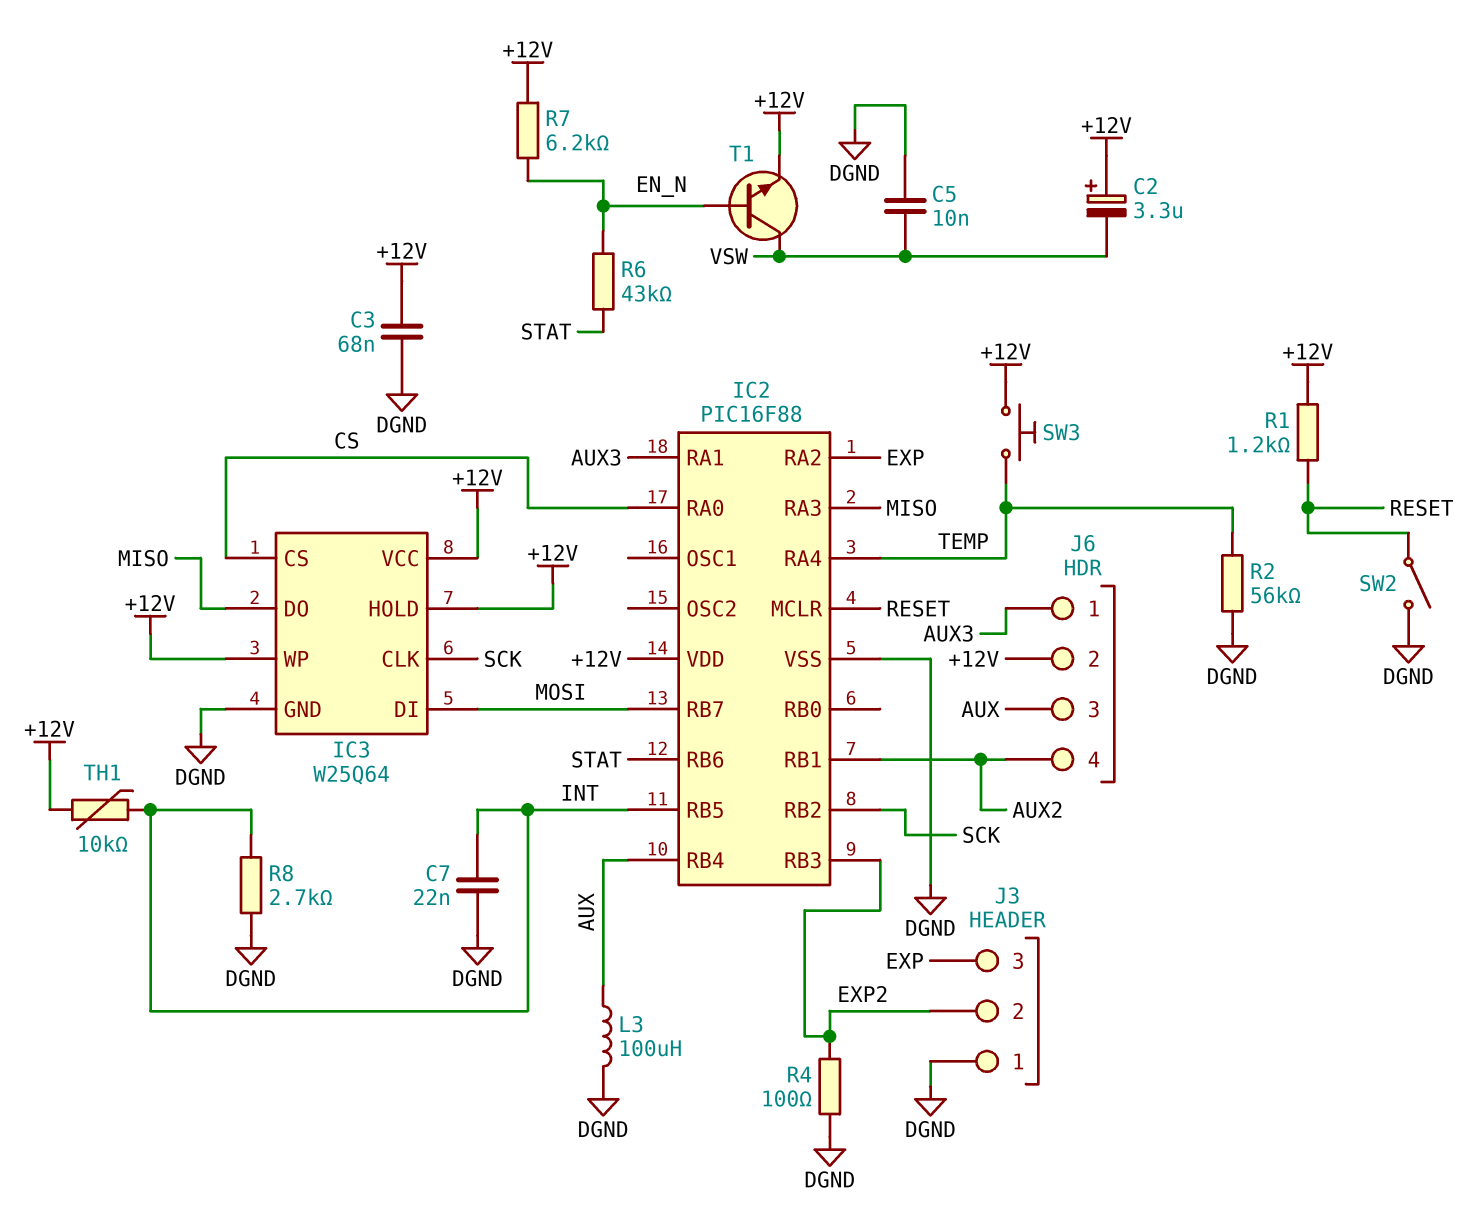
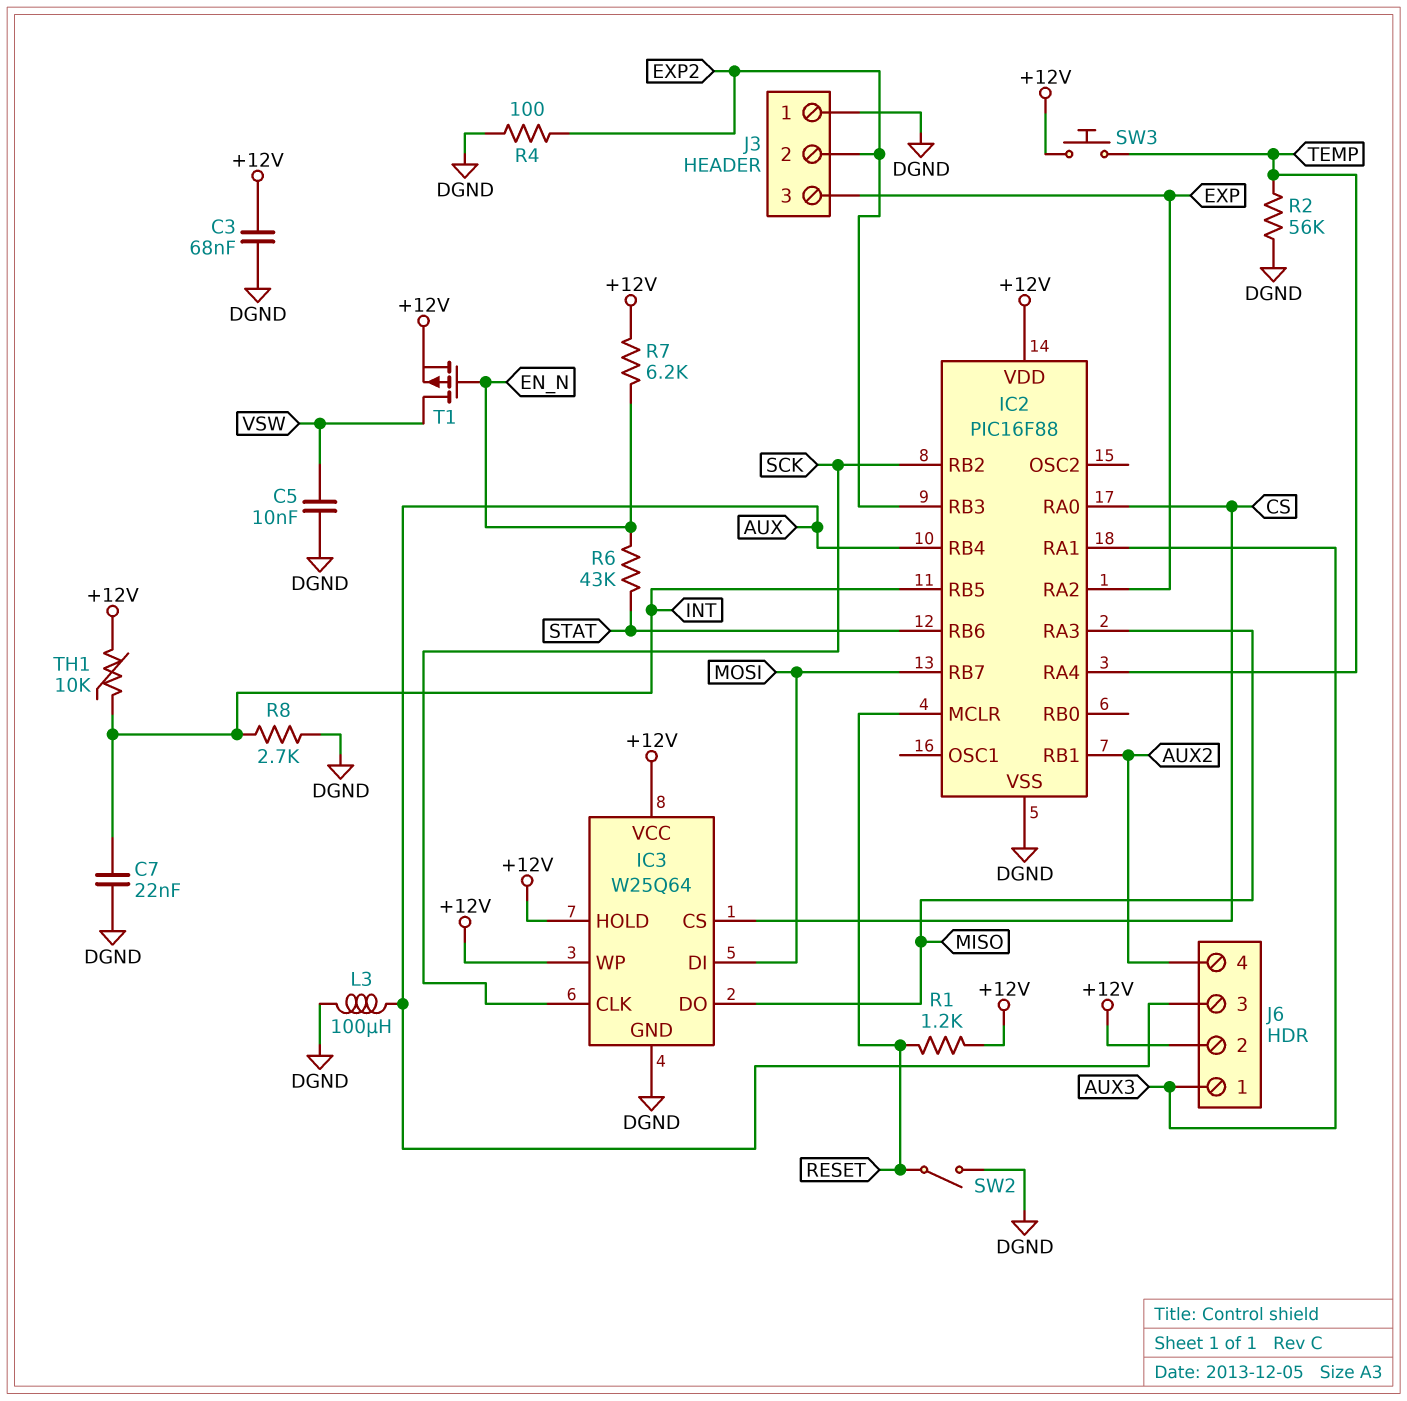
C2: 3.3uF (plus +12V, minus VSW) -> none
T1: NPN (B EN_N, C VSW, E +12V) -> PMOS (G EN_N, D VSW, S +12V)

